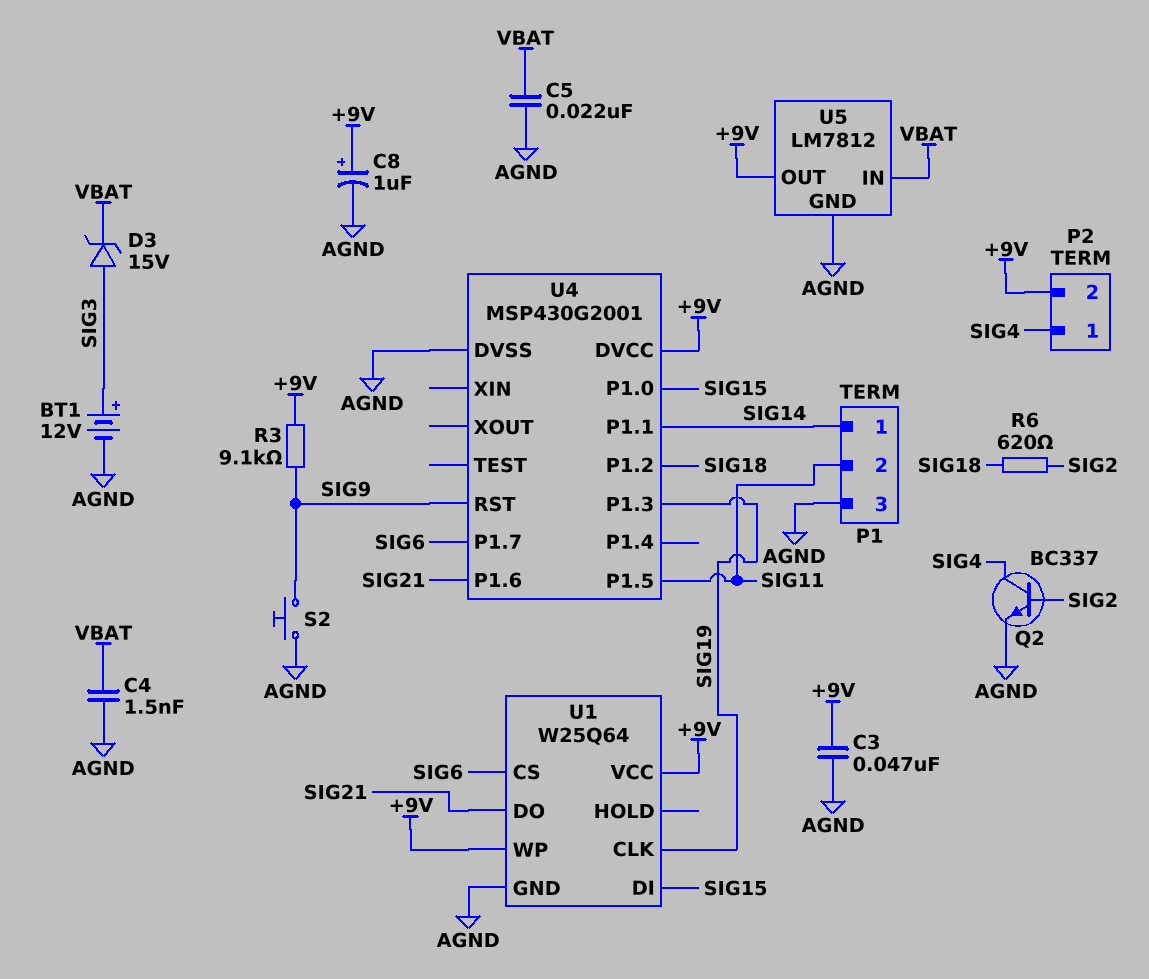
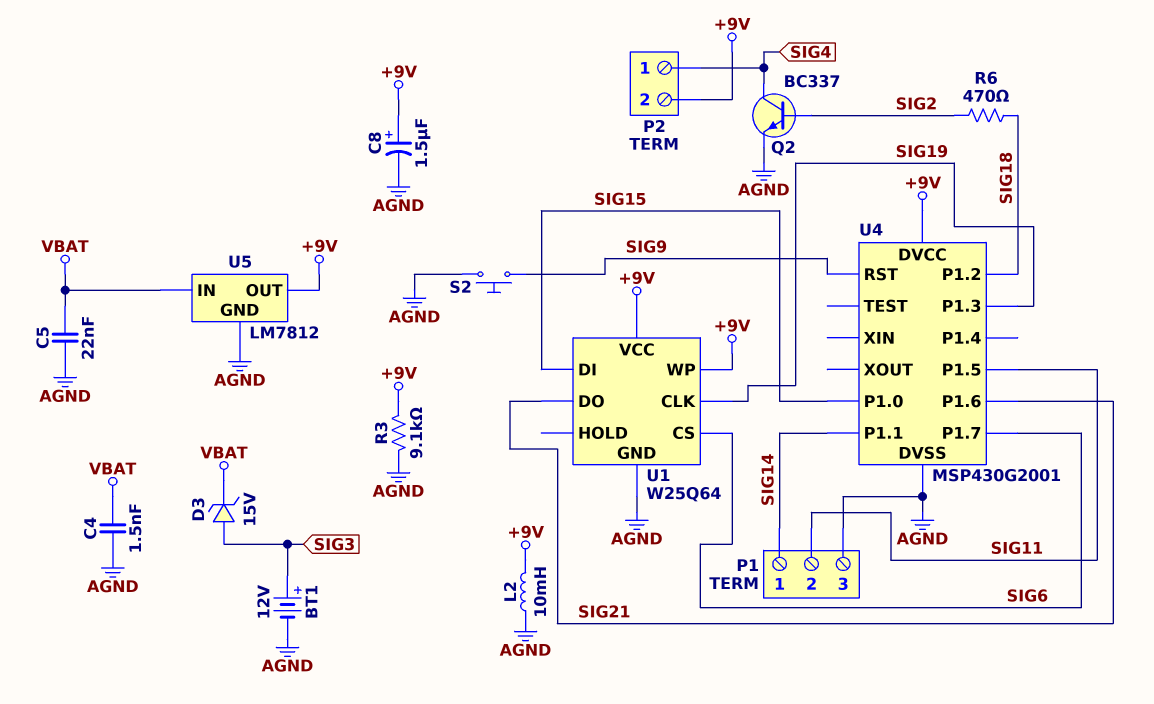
C3: 47nF (+9V, AGND) -> none
C8: 1uF (plus +9V, minus AGND) -> 1.5uF (plus +9V, minus AGND)
L2: none -> 10mH (+9V, AGND)
R3: 9.1k (+9V, SIG9) -> 9.1k (+9V, AGND)
R6: 620 (SIG2, SIG18) -> 470 (SIG2, SIG18)

